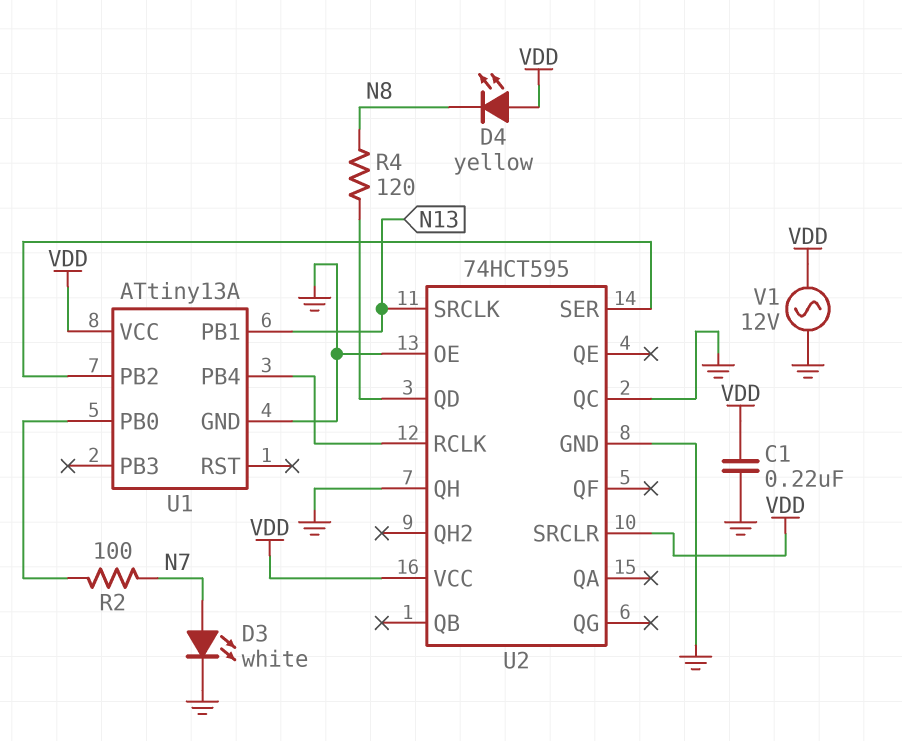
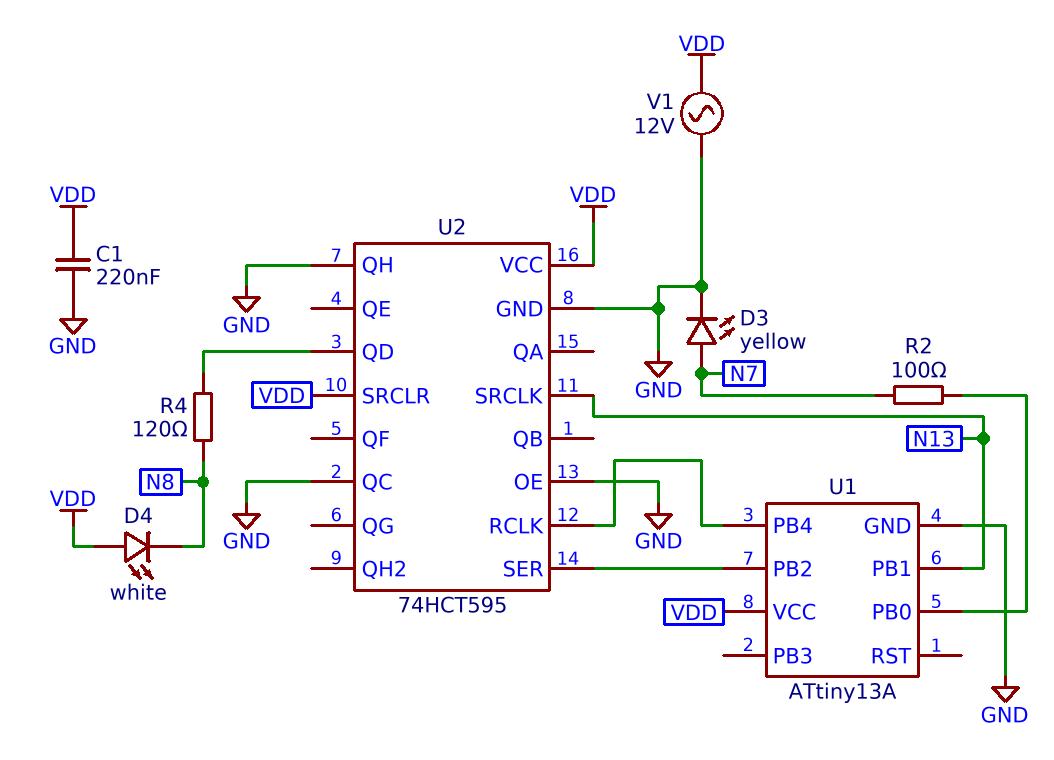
D3: LED white (A N7, K GND) -> LED yellow (A N7, K GND)
D4: LED yellow (A VDD, K N8) -> LED white (A VDD, K N8)

